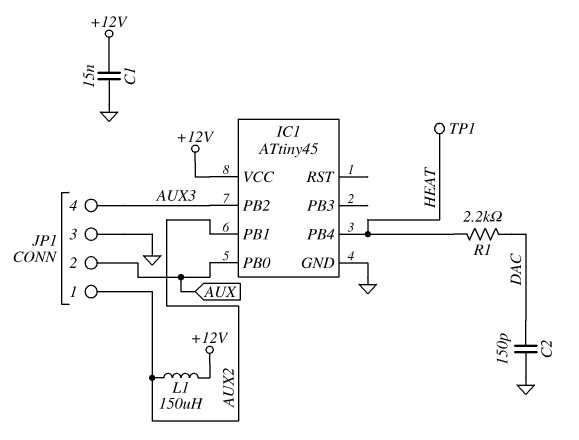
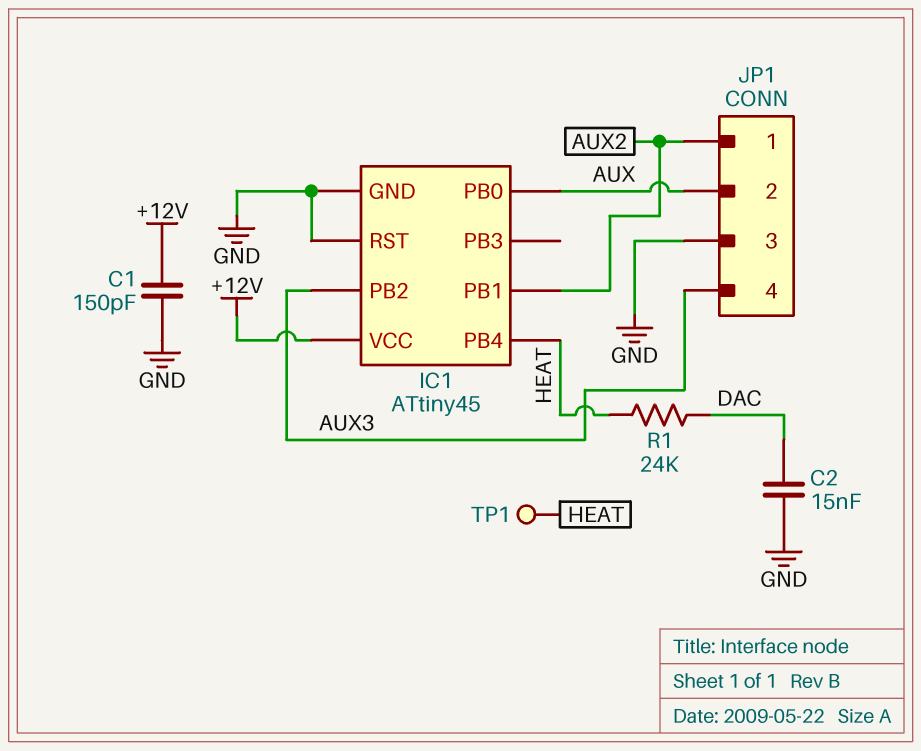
C1: 15nF (+12V, GND) -> 150pF (+12V, GND)
C2: 150pF (DAC, GND) -> 15nF (DAC, GND)
IC1 pin RST: none -> GND
L1: 150uH (+12V, AUX2) -> none
R1: 2.2k (DAC, HEAT) -> 24k (DAC, HEAT)

